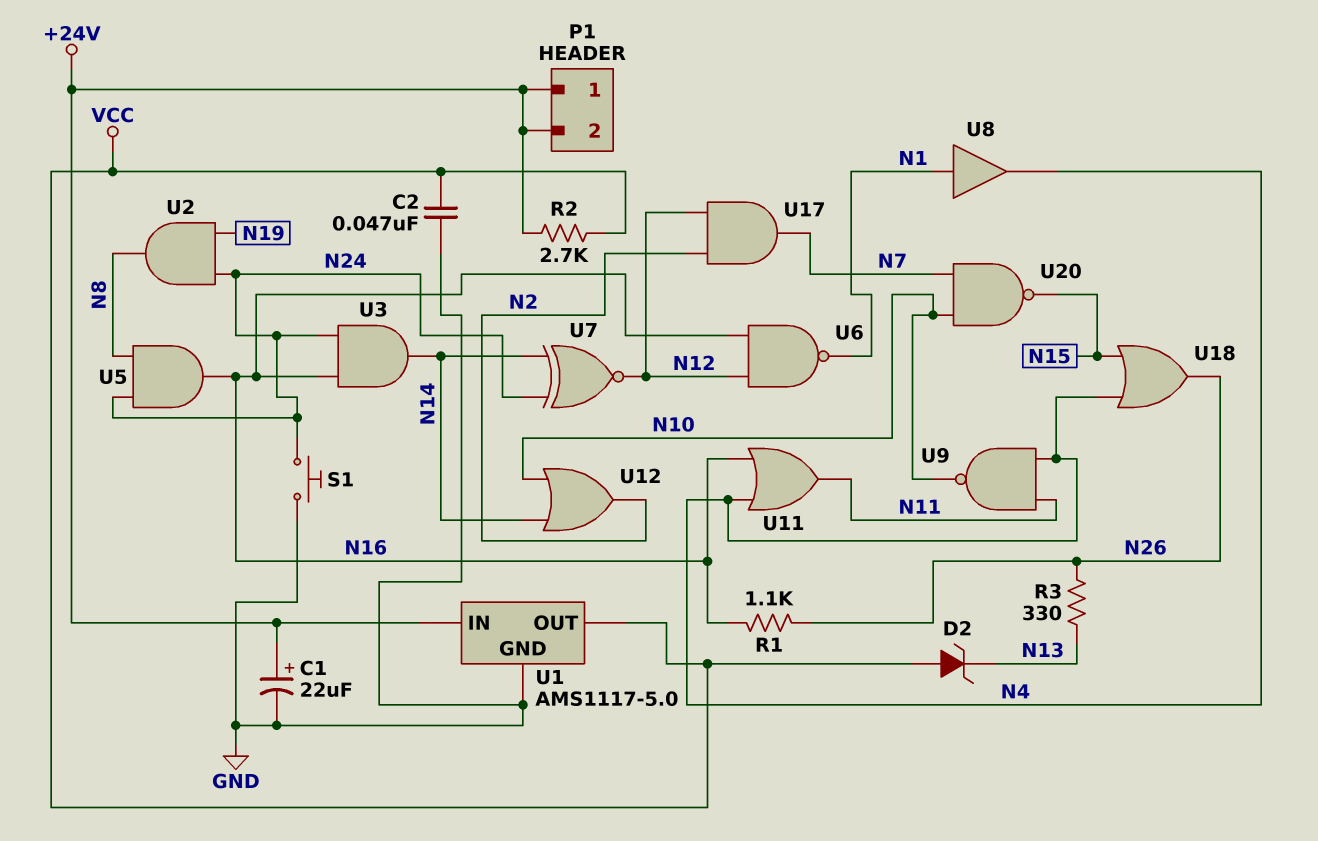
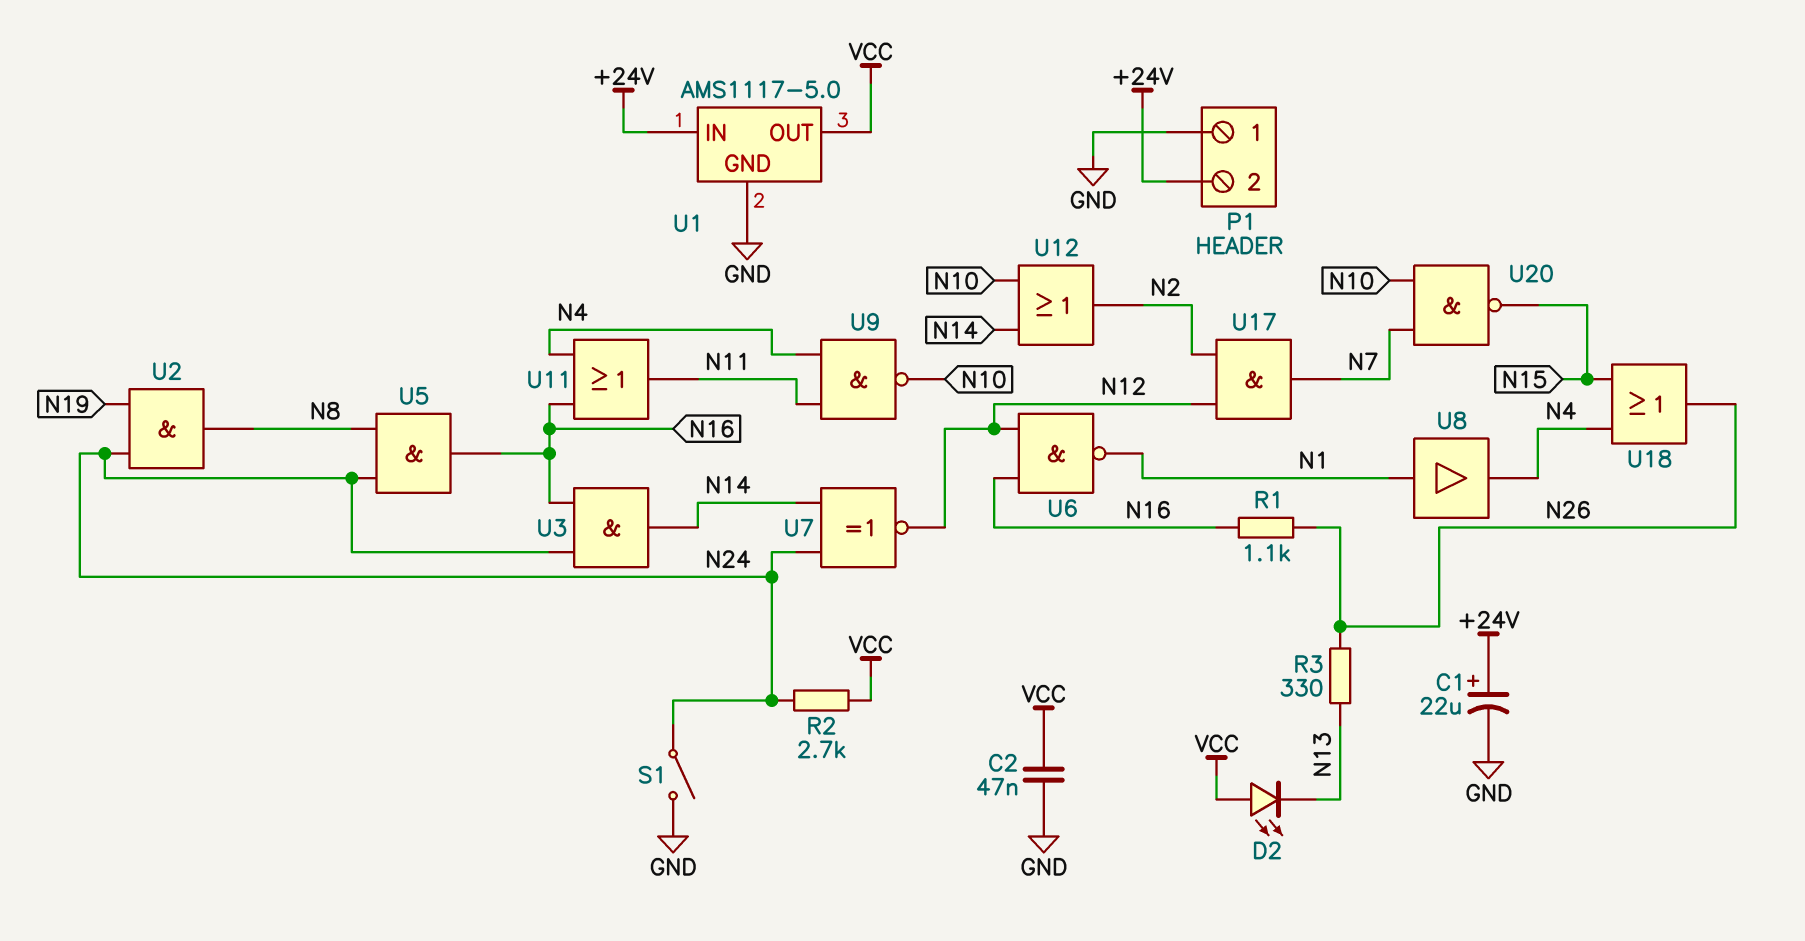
D2: zener (A VCC, K N13) -> LED (A VCC, K N13)
P1 pin 1: +24V -> GND
R2: 2.7k (+24V, VCC) -> 2.7k (N24, VCC)
S1: button (GND, N24) -> switch (GND, N24)

